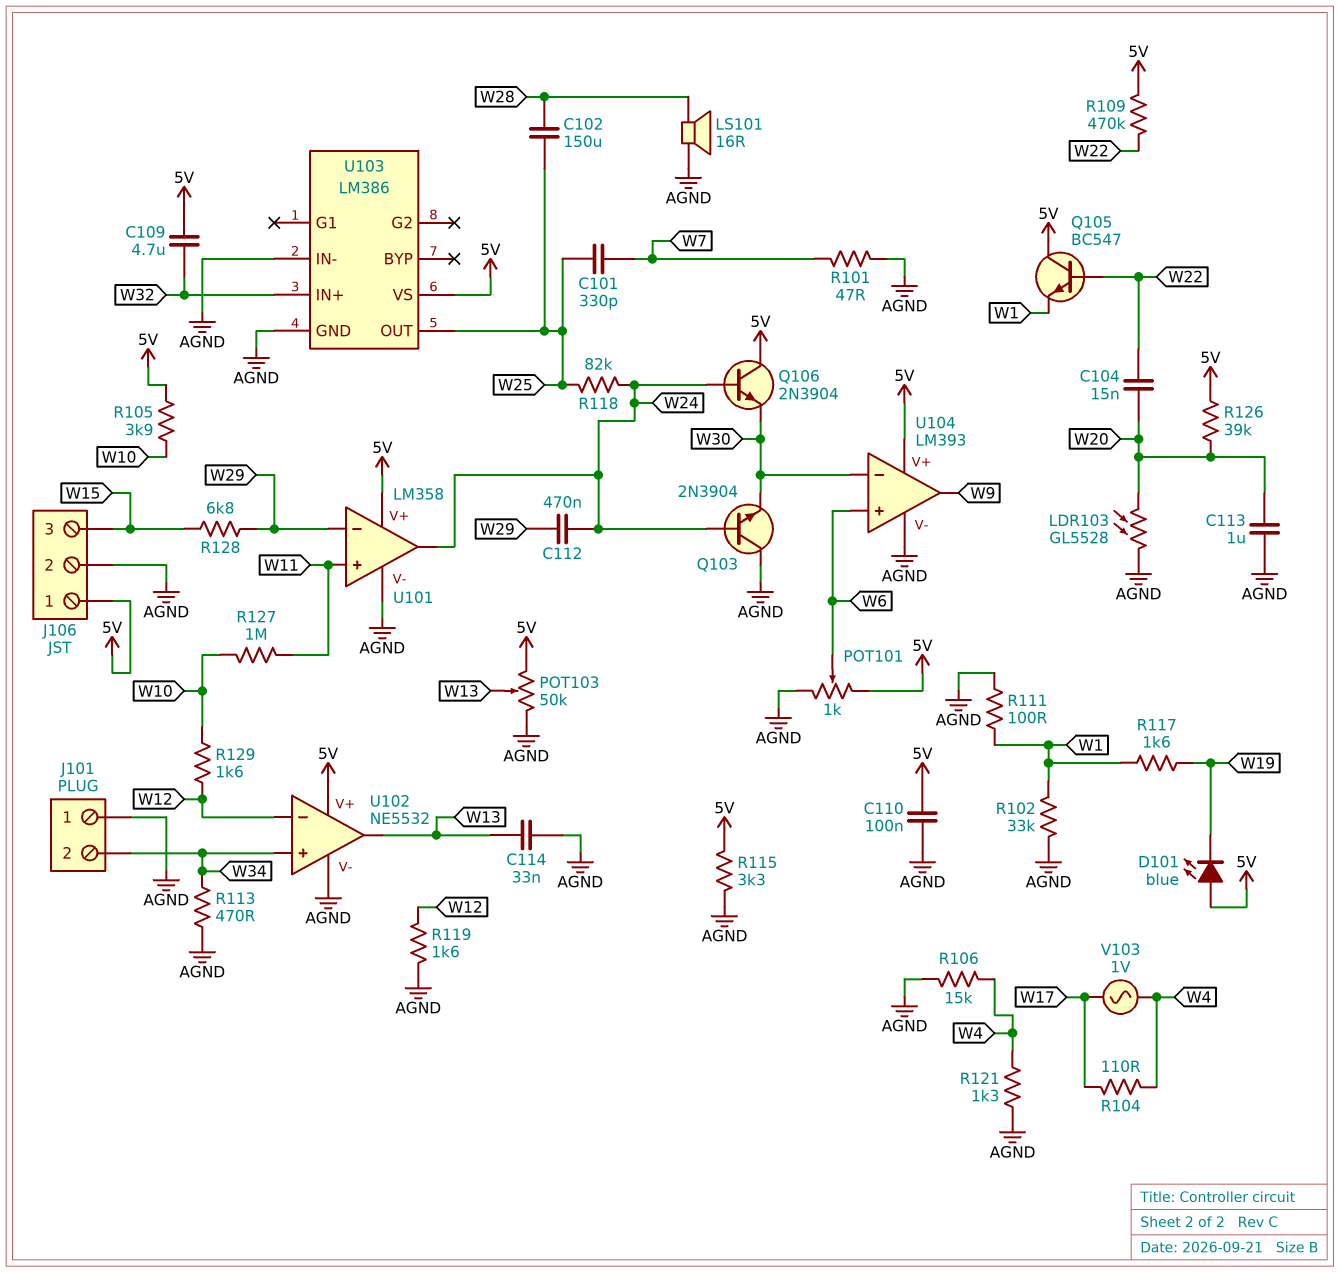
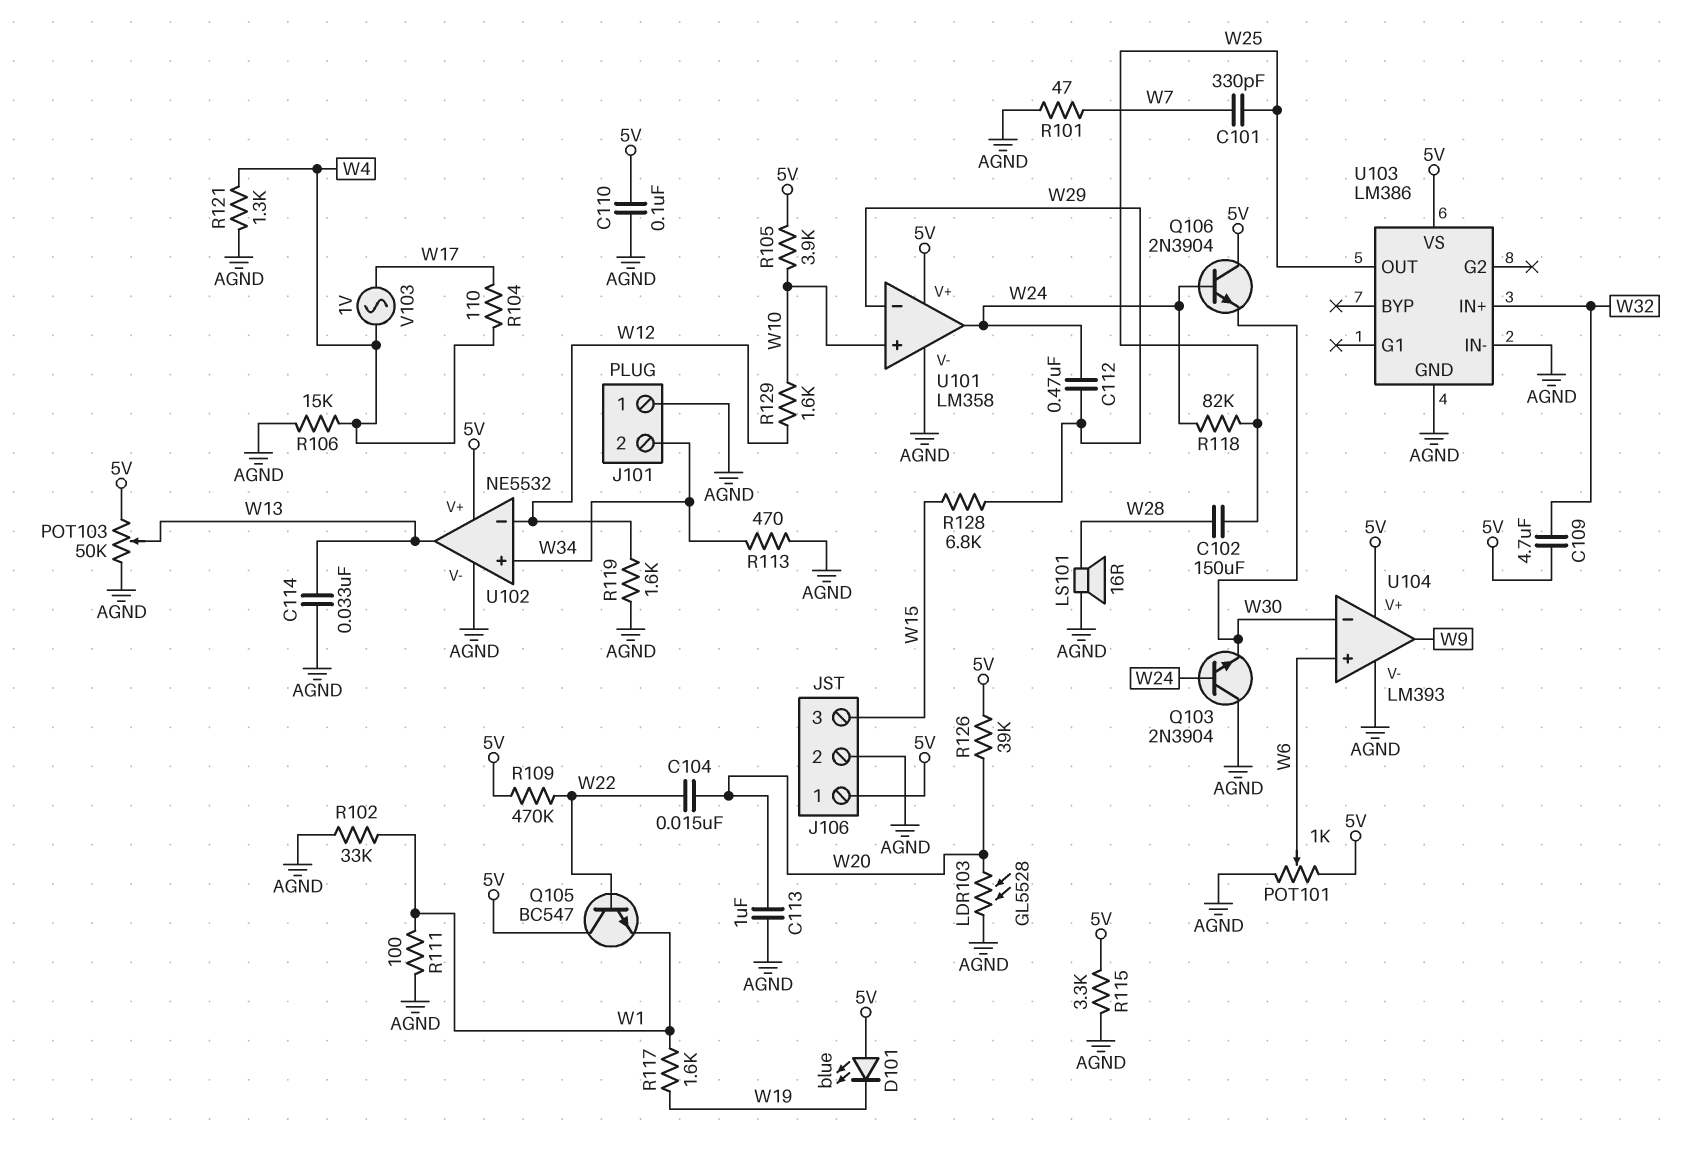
R127: 1M (W10, W11) -> none
U101 pin in+: W11 -> W10

